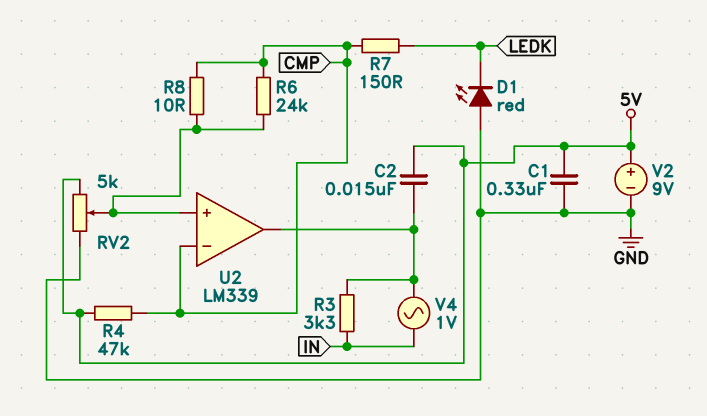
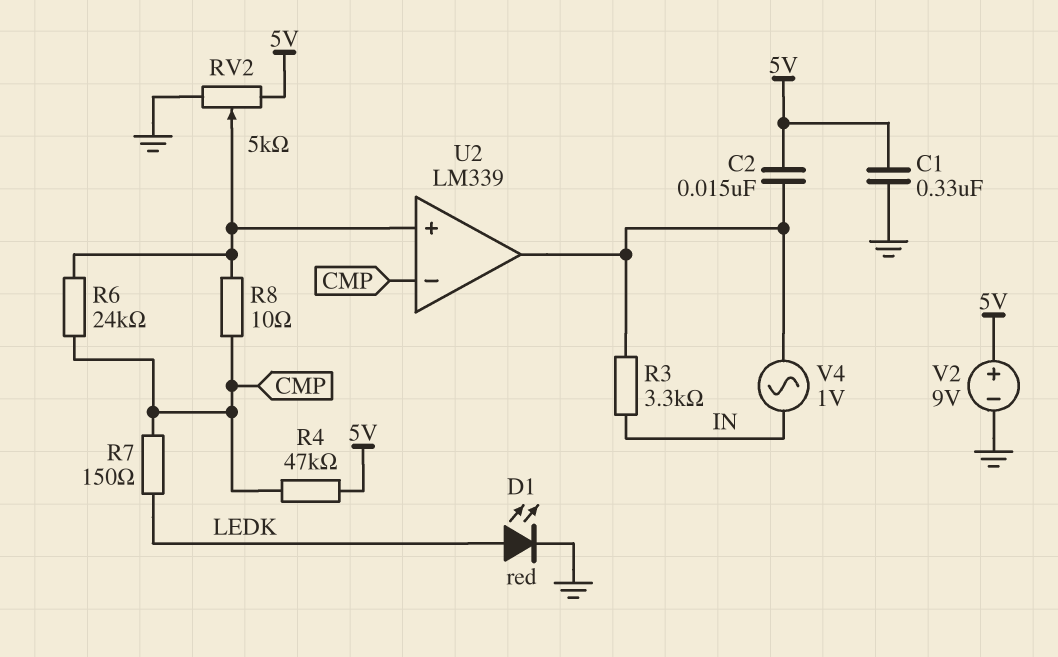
D1: LED red (A GND, K LEDK) -> LED red (A LEDK, K GND)

